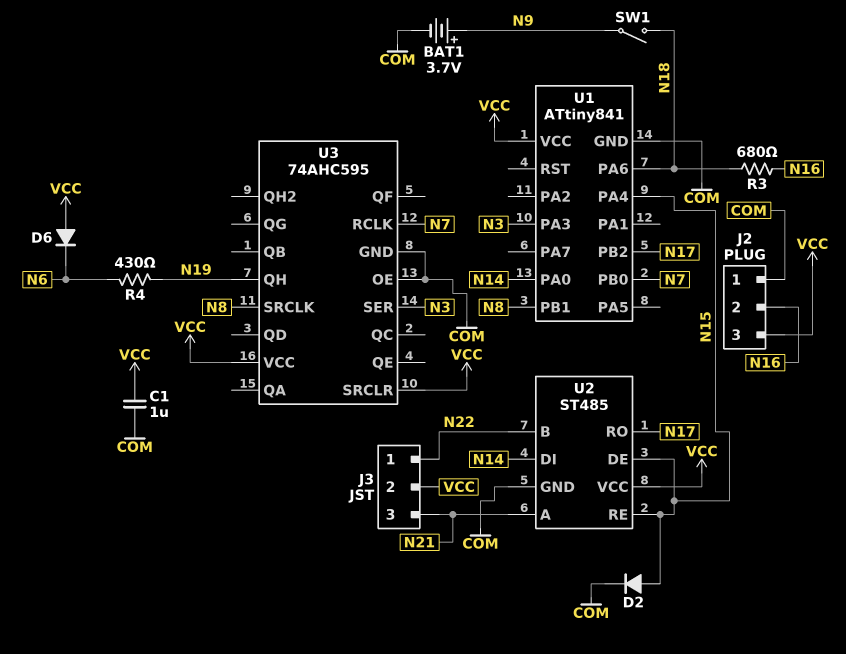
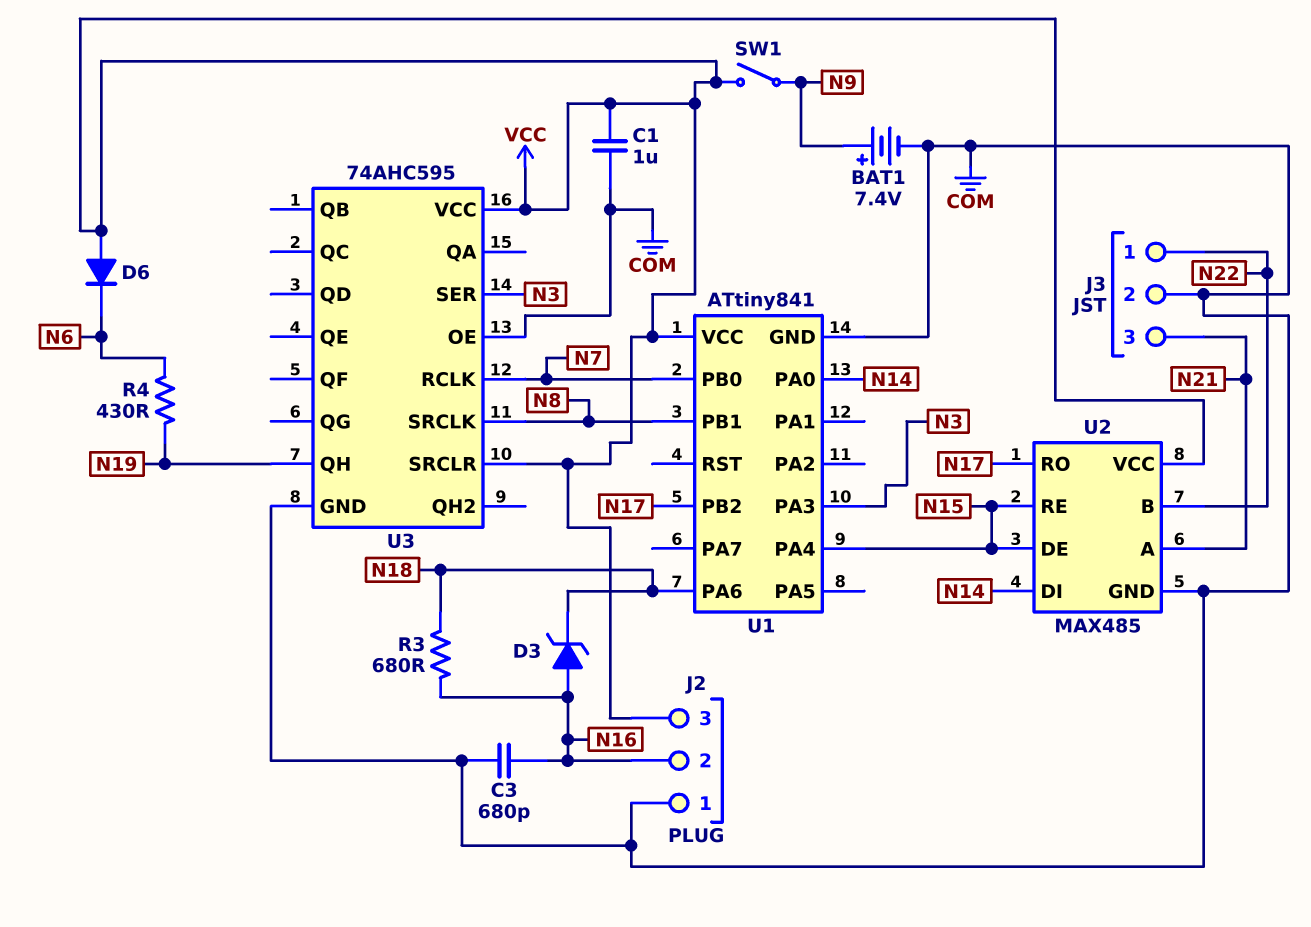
BAT1: 3.7V (plus N9, minus COM) -> 7.4V (plus N9, minus COM)
C3: none -> 680pF (COM, N16)
D2: diode (A N15, K COM) -> none
D3: none -> zener (A N16, K N18)
J3 pin 2: VCC -> COM
SW1: switch (N9, N18) -> switch (N9, VCC)
U2: ST485 -> MAX485

